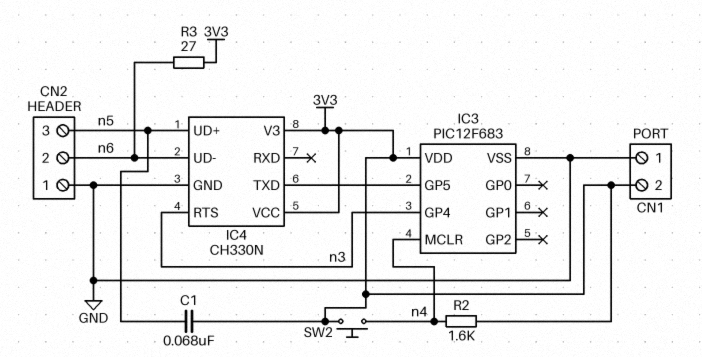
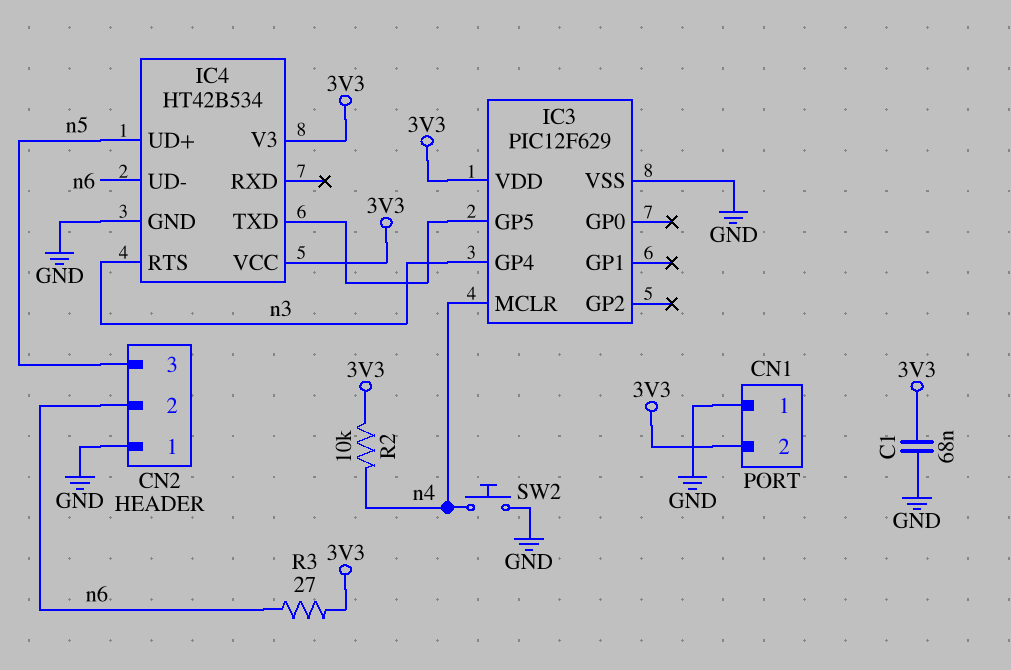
C1: 68nF (3V3, n5) -> 68nF (3V3, GND)
IC3: PIC12F683 -> PIC12F629
IC4: CH330N -> HT42B534
R2: 1.6k (3V3, n4) -> 10k (3V3, n4)
SW2: button (3V3, n4) -> button (GND, n4)

